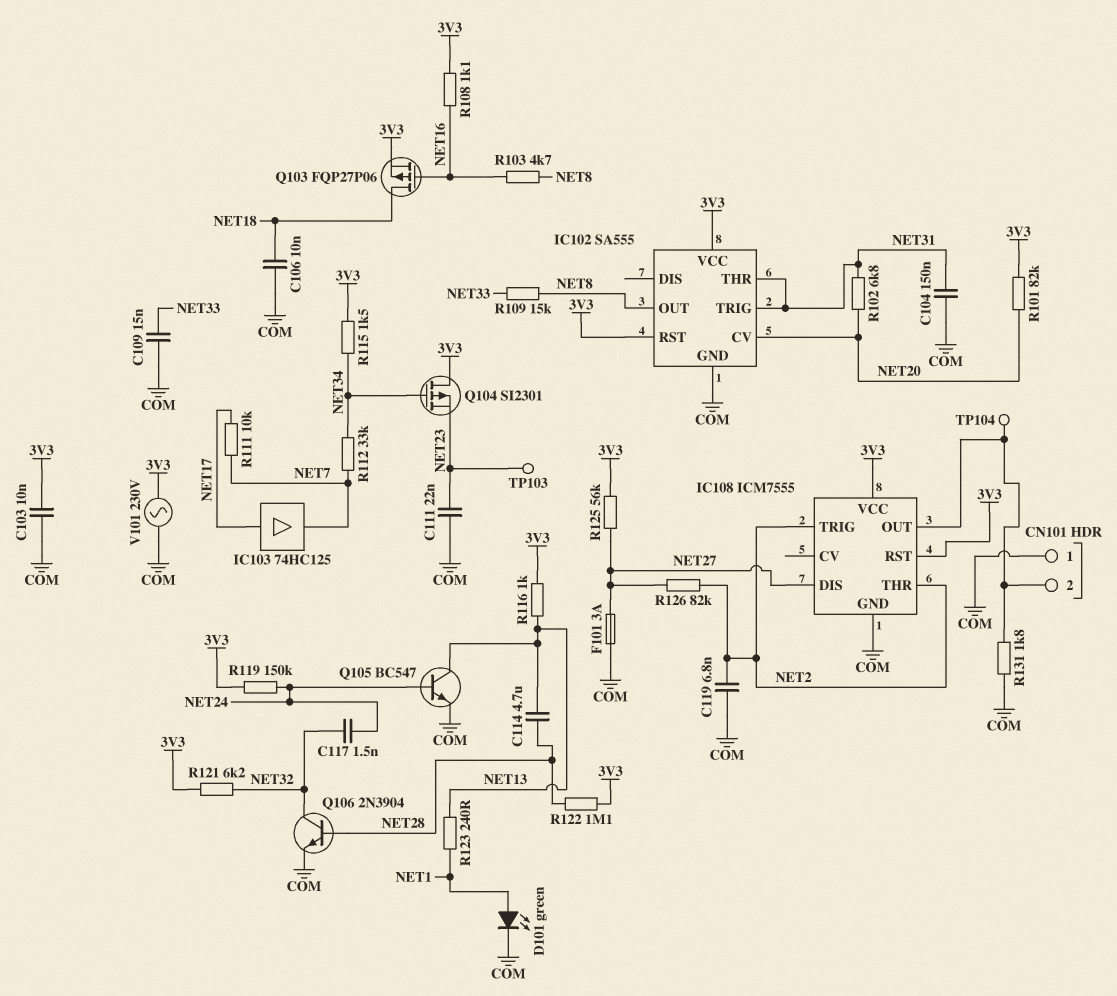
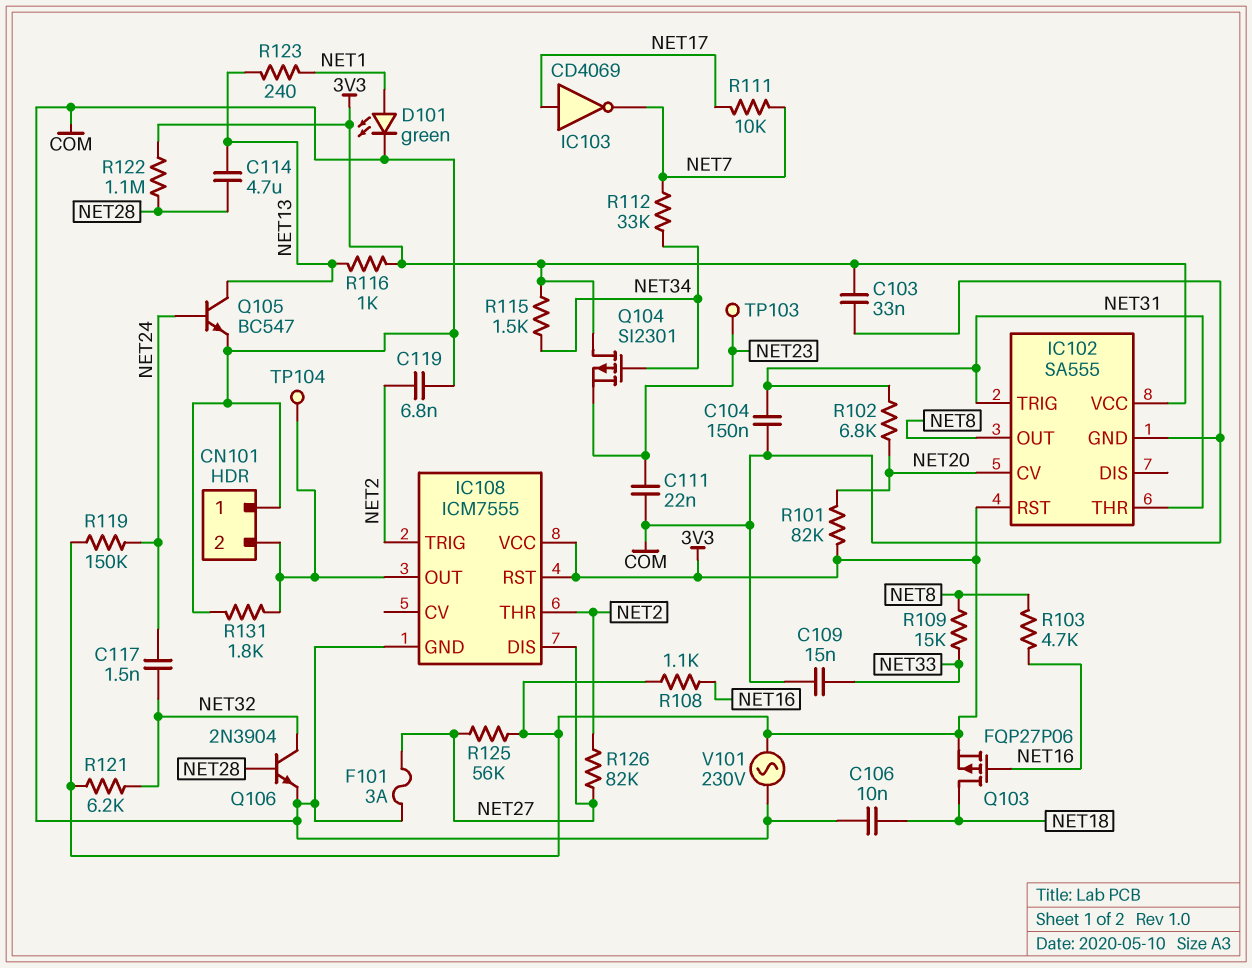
C103: 10nF (3V3, COM) -> 33nF (3V3, COM)
IC103: buffer 74HC125 (in NET17, out NET7) -> NOT CD4069 (in NET17, out NET7)

